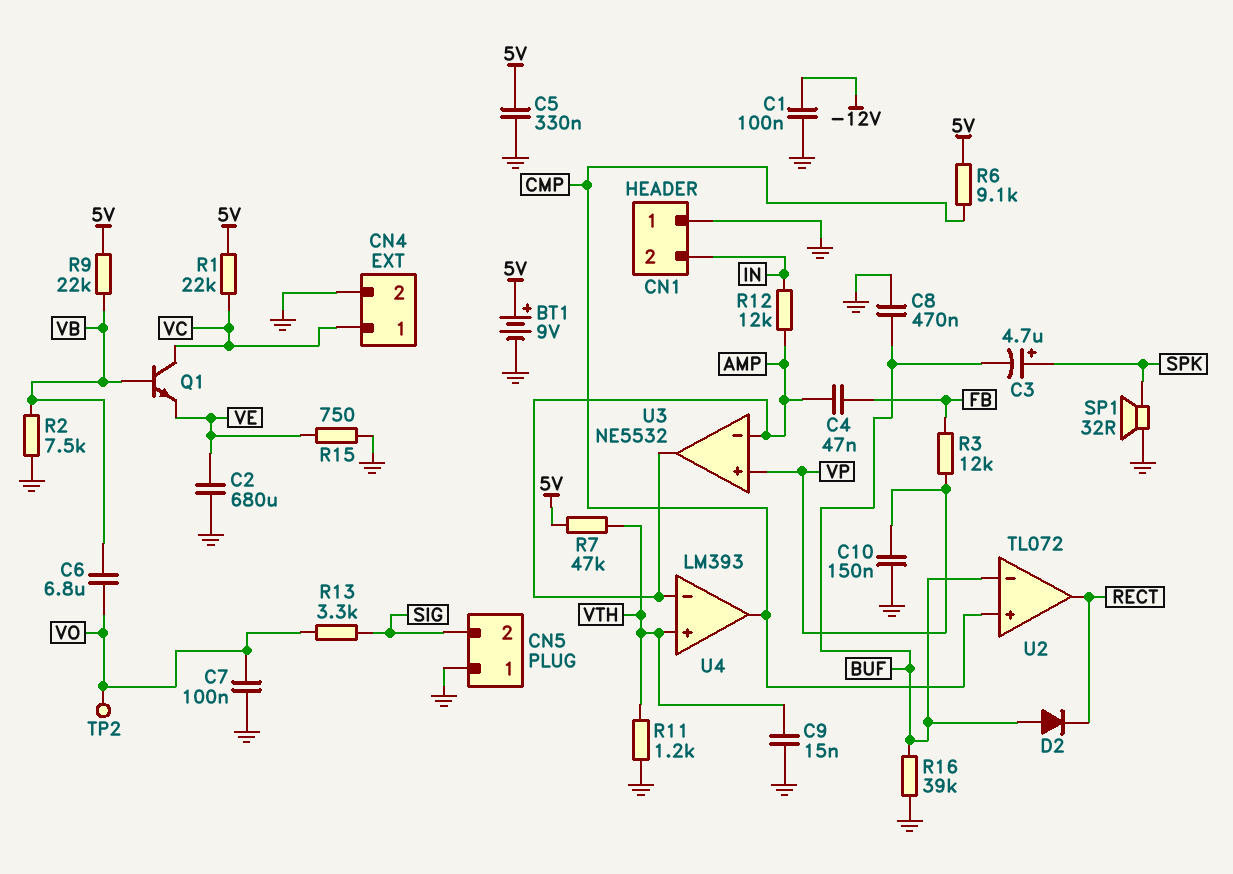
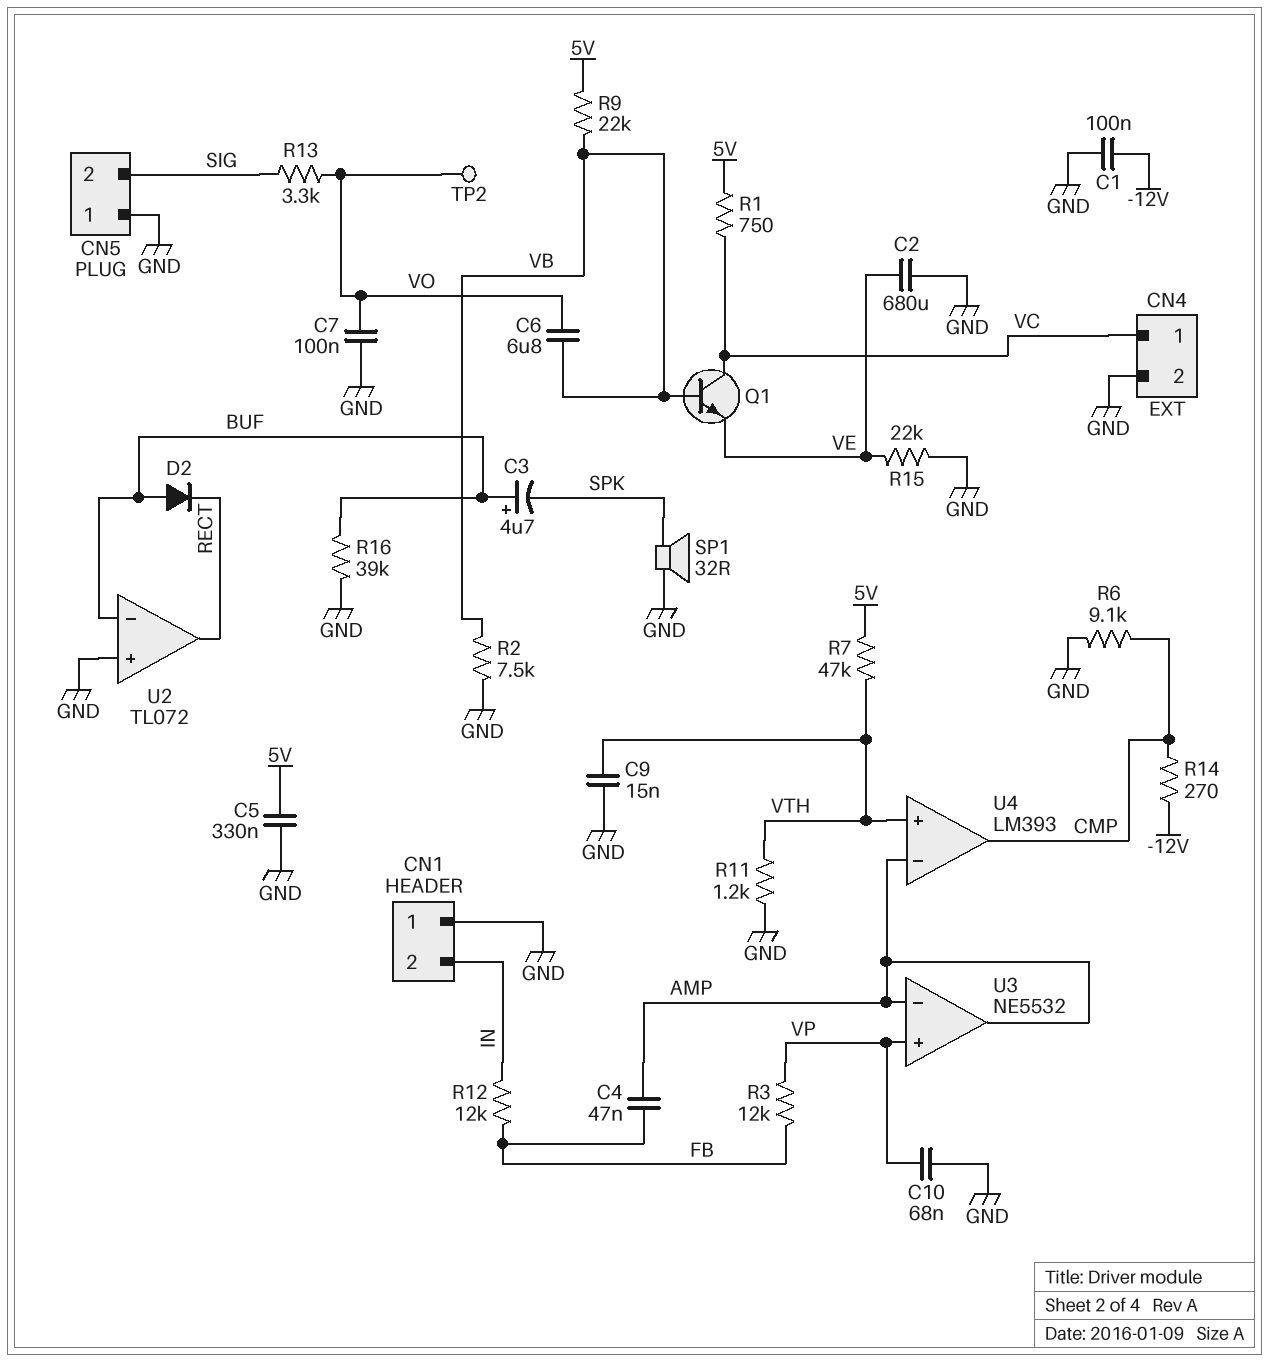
BT1: 9V (plus 5V, minus GND) -> none
C3: 4.7uF (plus SPK, minus BUF) -> 4.7uF (plus BUF, minus SPK)
C8: 470nF (BUF, GND) -> none
C10: 150nF (GND, VP) -> 68nF (GND, VP)
R1: 22k (5V, VC) -> 750 (5V, VC)
R6: 9.1k (5V, CMP) -> 9.1k (CMP, GND)
R12: 12k (AMP, IN) -> 12k (FB, IN)
R14: none -> 270 (-12V, CMP)
R15: 750 (GND, VE) -> 22k (GND, VE)
U2 pin in+: CMP -> GND

